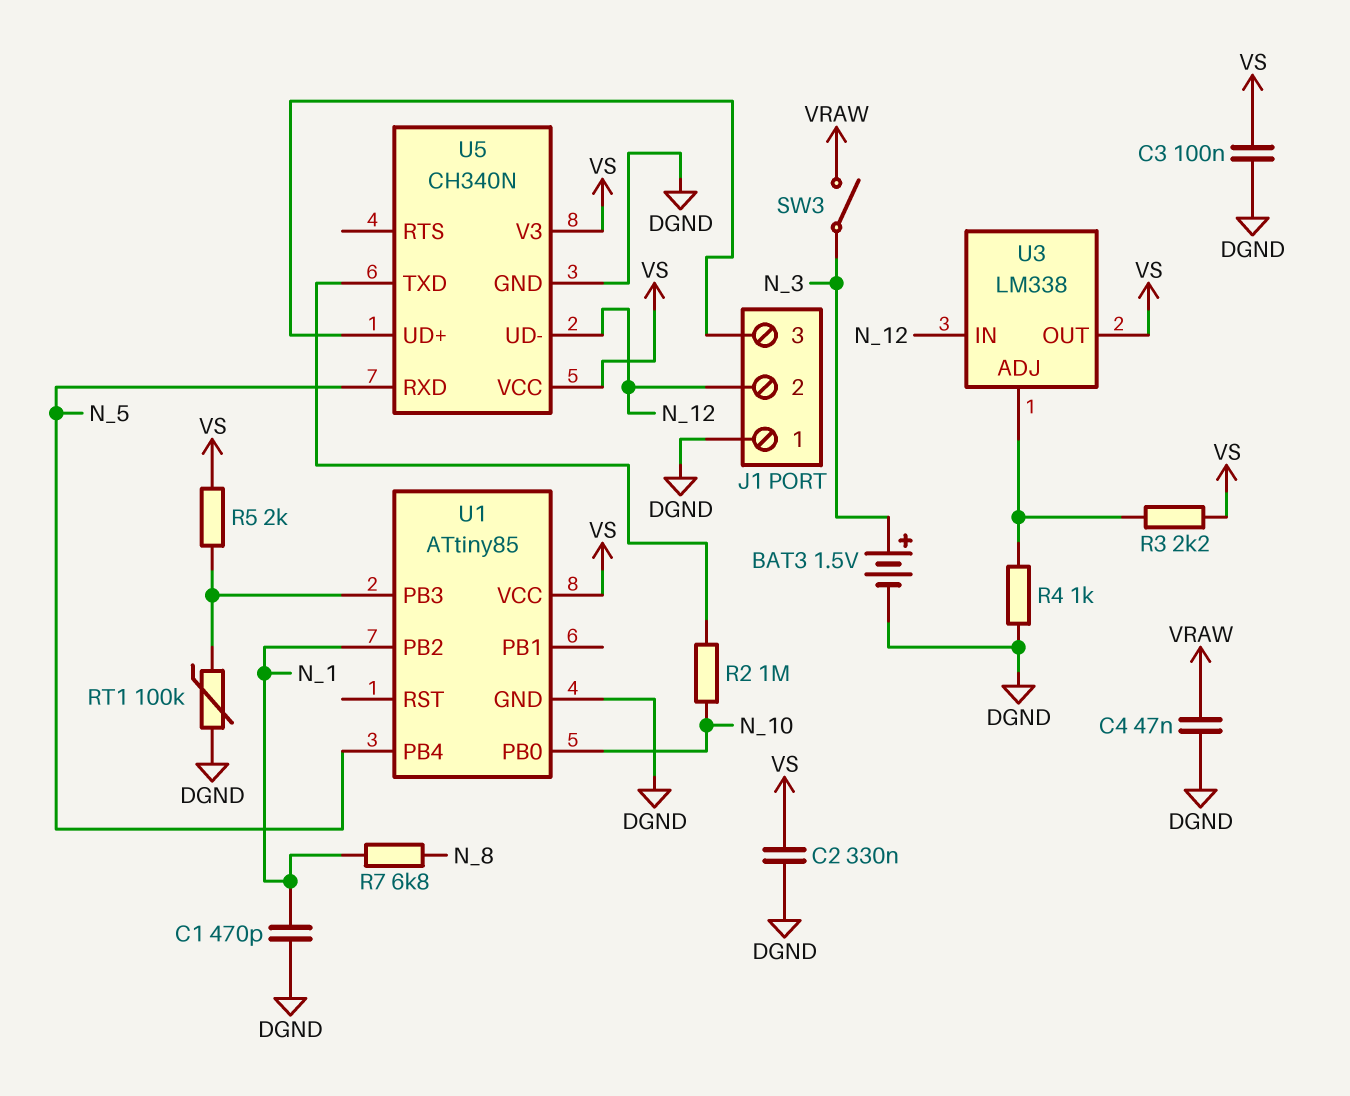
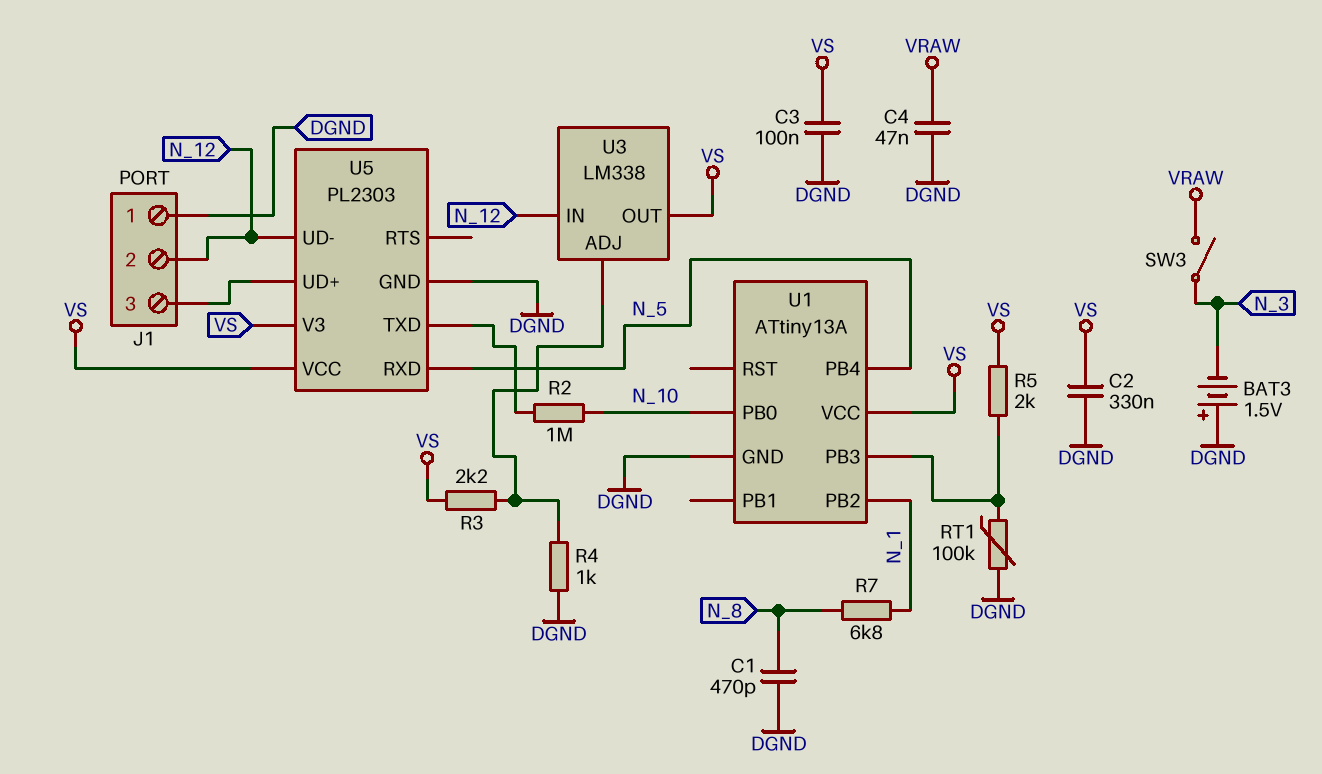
BAT3: 1.5V (plus N_3, minus DGND) -> 1.5V (plus DGND, minus N_3)
C1: 470pF (DGND, N_1) -> 470pF (DGND, N_8)
U1: ATtiny85 -> ATtiny13A
U5: CH340N -> PL2303

